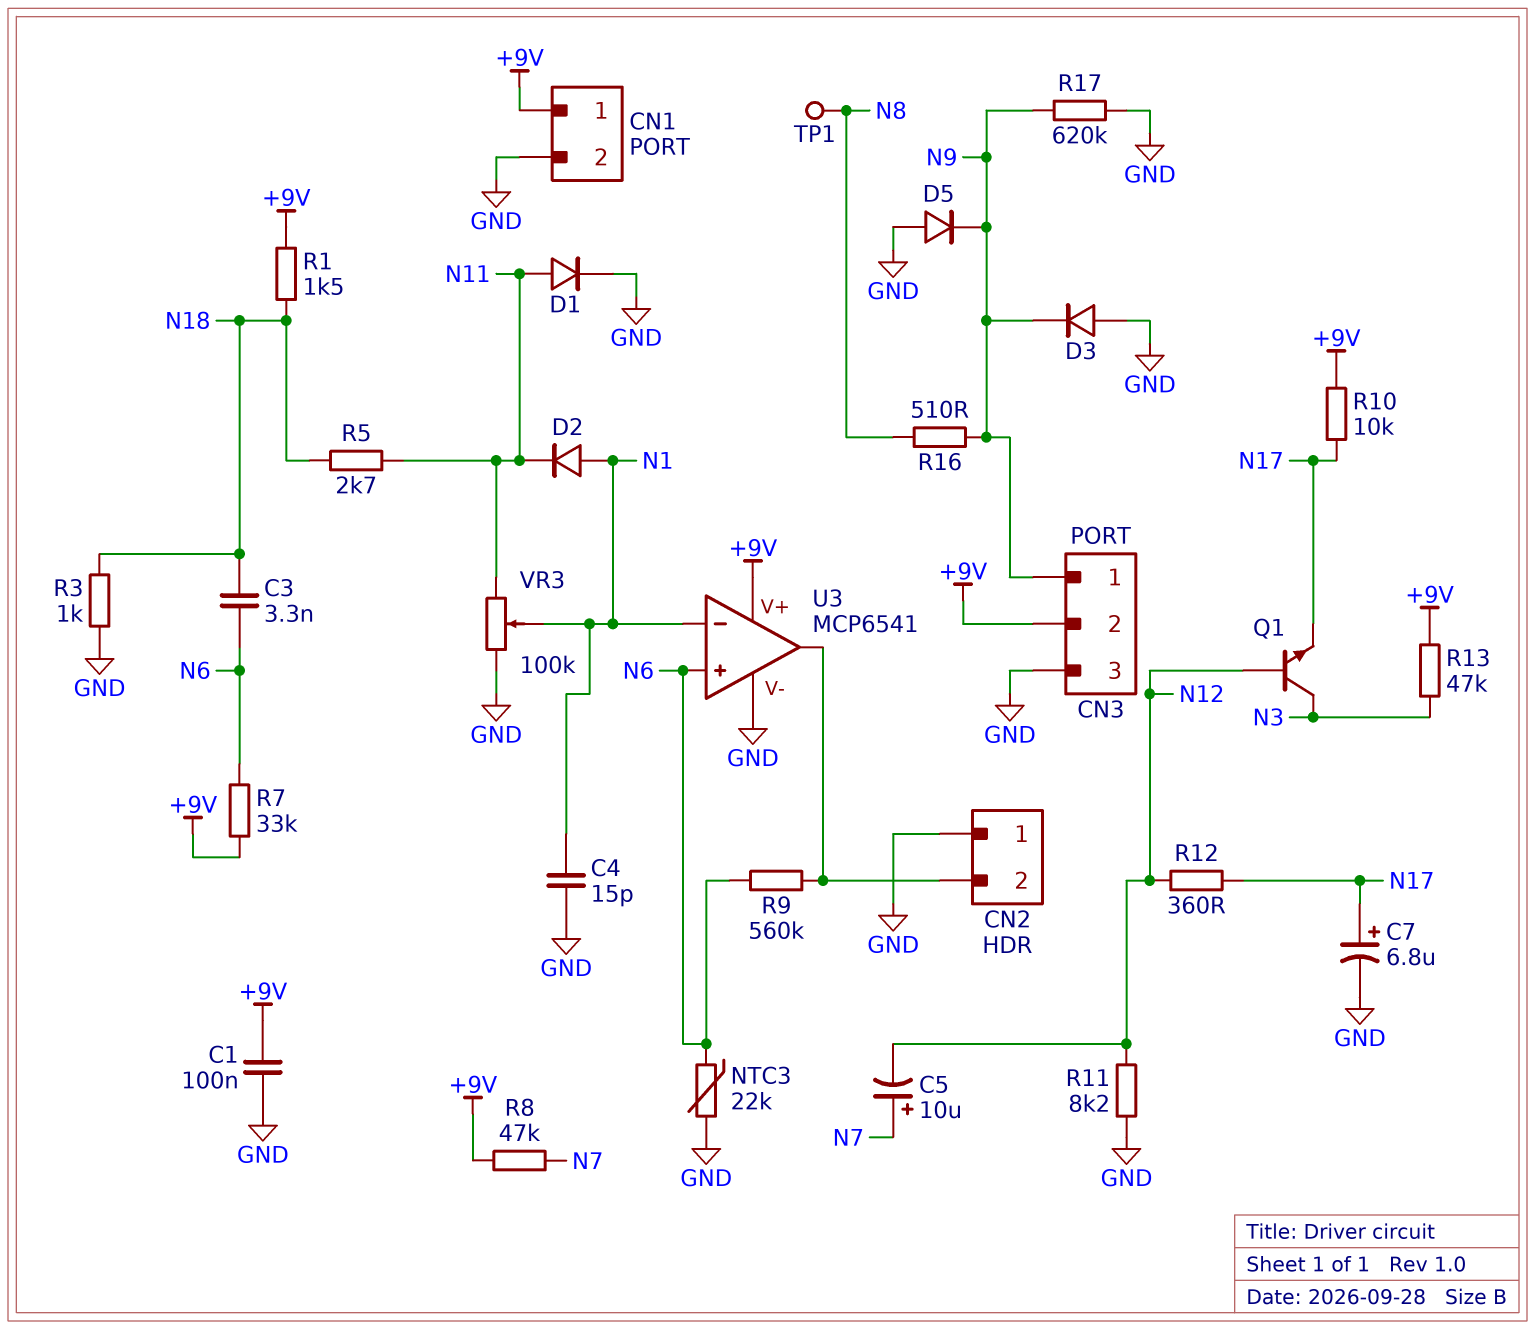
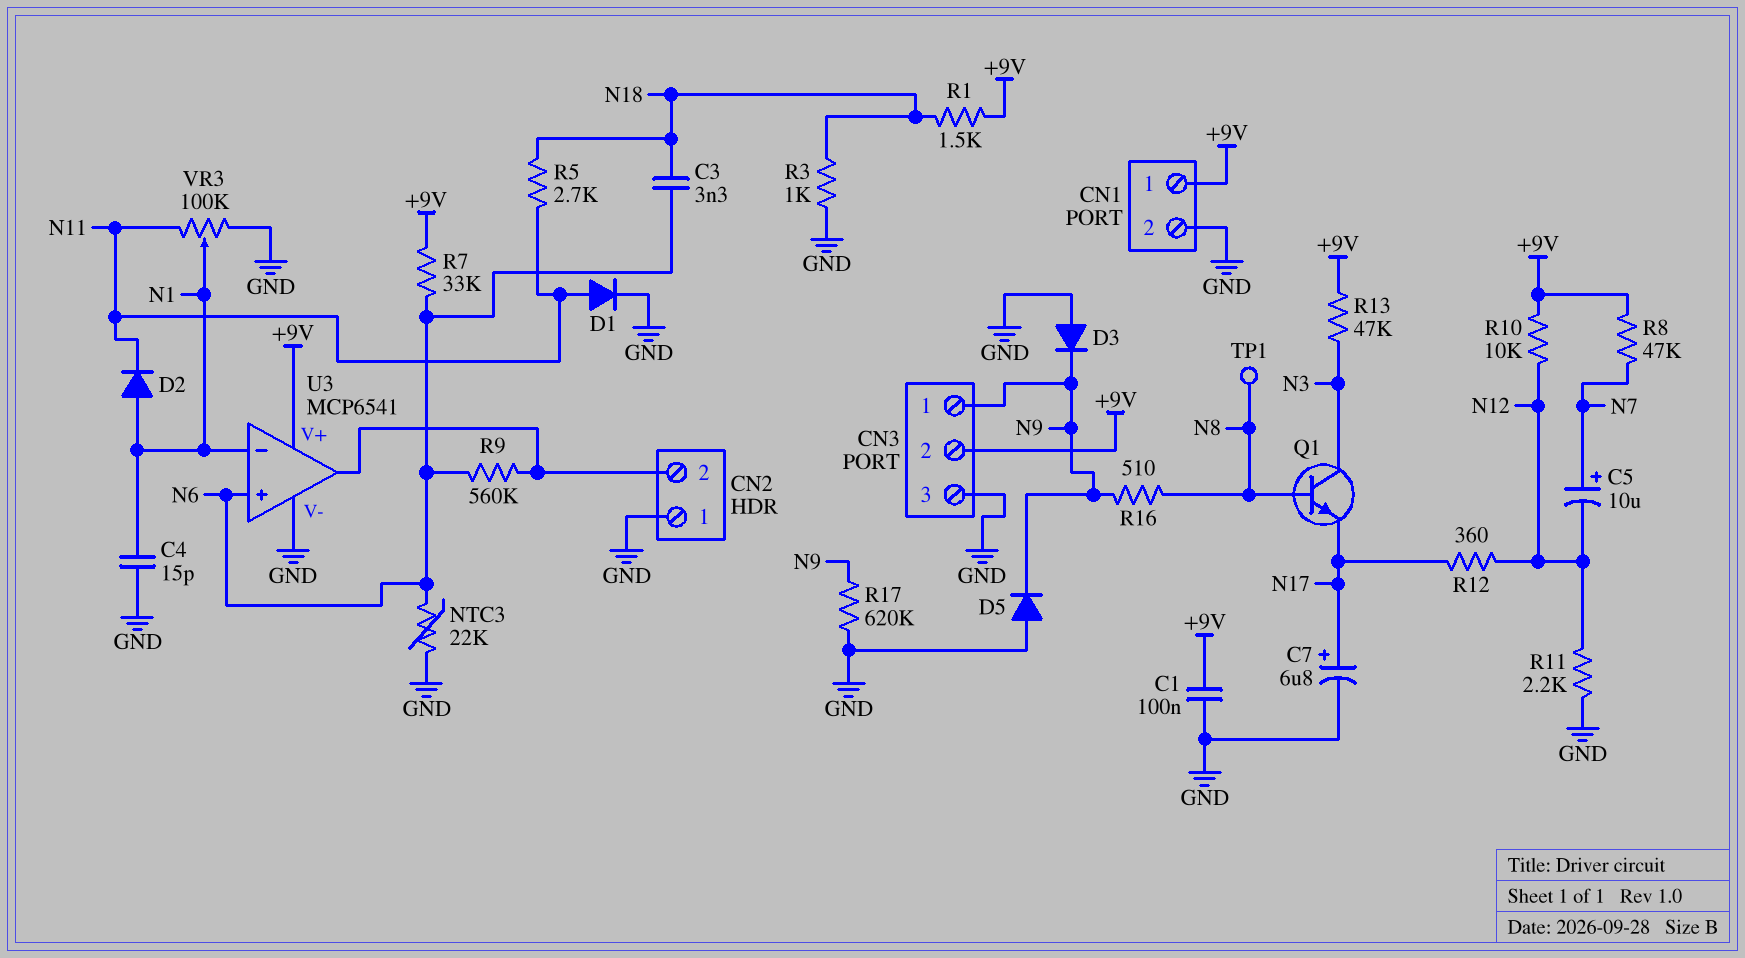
Q1: NPN (B N12, C N3, E N17) -> NPN (B N8, C N3, E N17)
R10: 10k (+9V, N17) -> 10k (+9V, N12)
R11: 8.2k (GND, N12) -> 2.2k (GND, N12)

